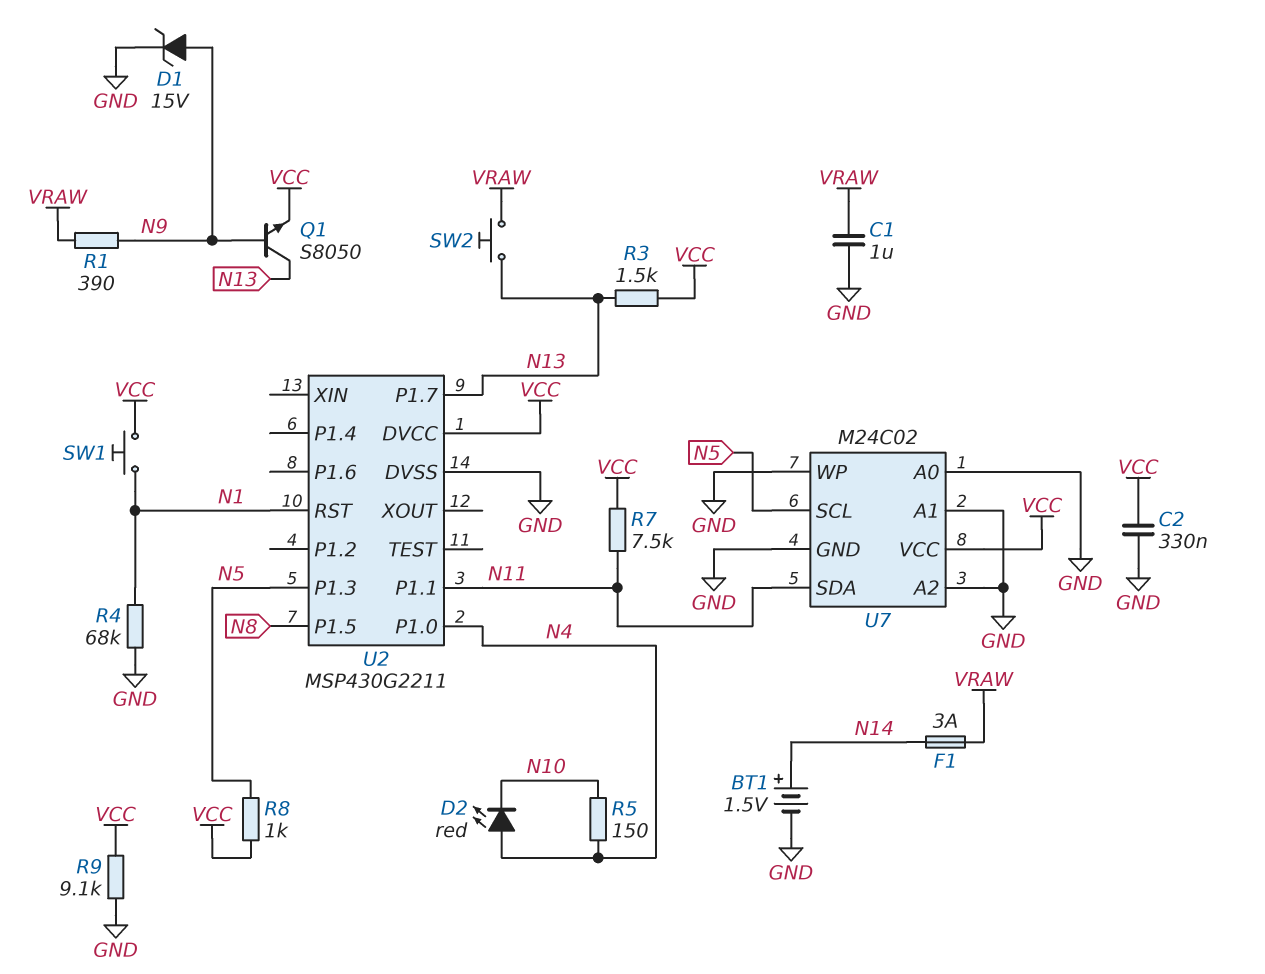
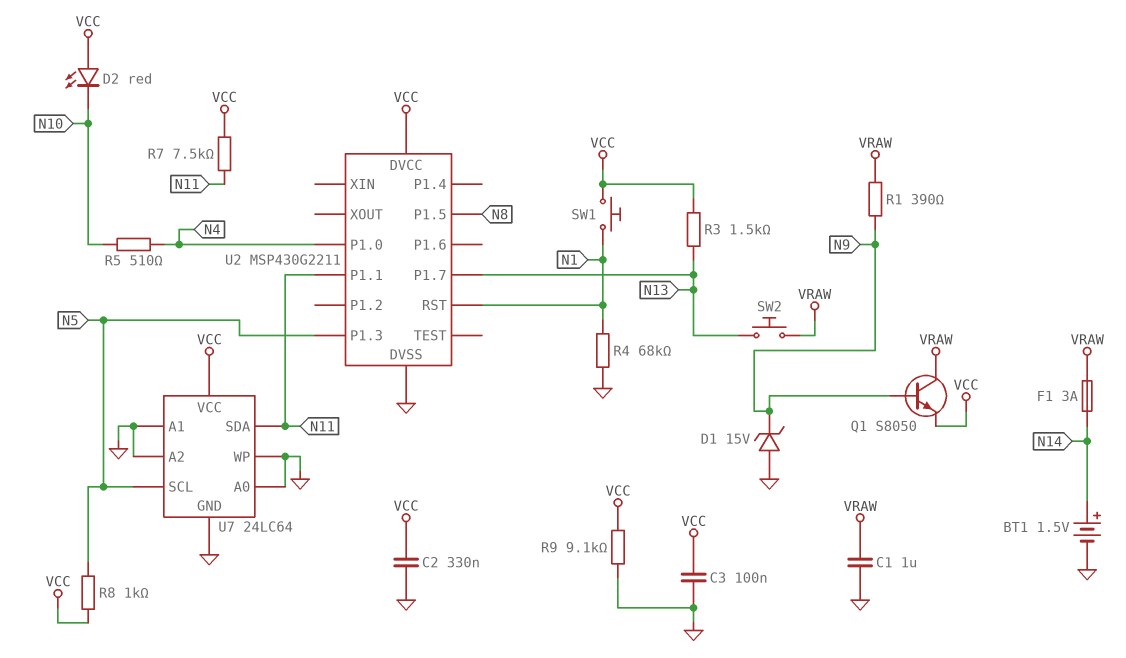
C3: none -> 100nF (GND, VCC)
D1: zener 15V (A N9, K GND) -> zener 15V (A GND, K N9)
D2: LED red (A N4, K N10) -> LED red (A VCC, K N10)
Q1: NPN S8050 (B N9, C N13, E VCC) -> NPN S8050 (B N9, C VRAW, E VCC)
R5: 150 (N4, N10) -> 510 (N4, N10)
U7: M24C02 -> 24LC64

